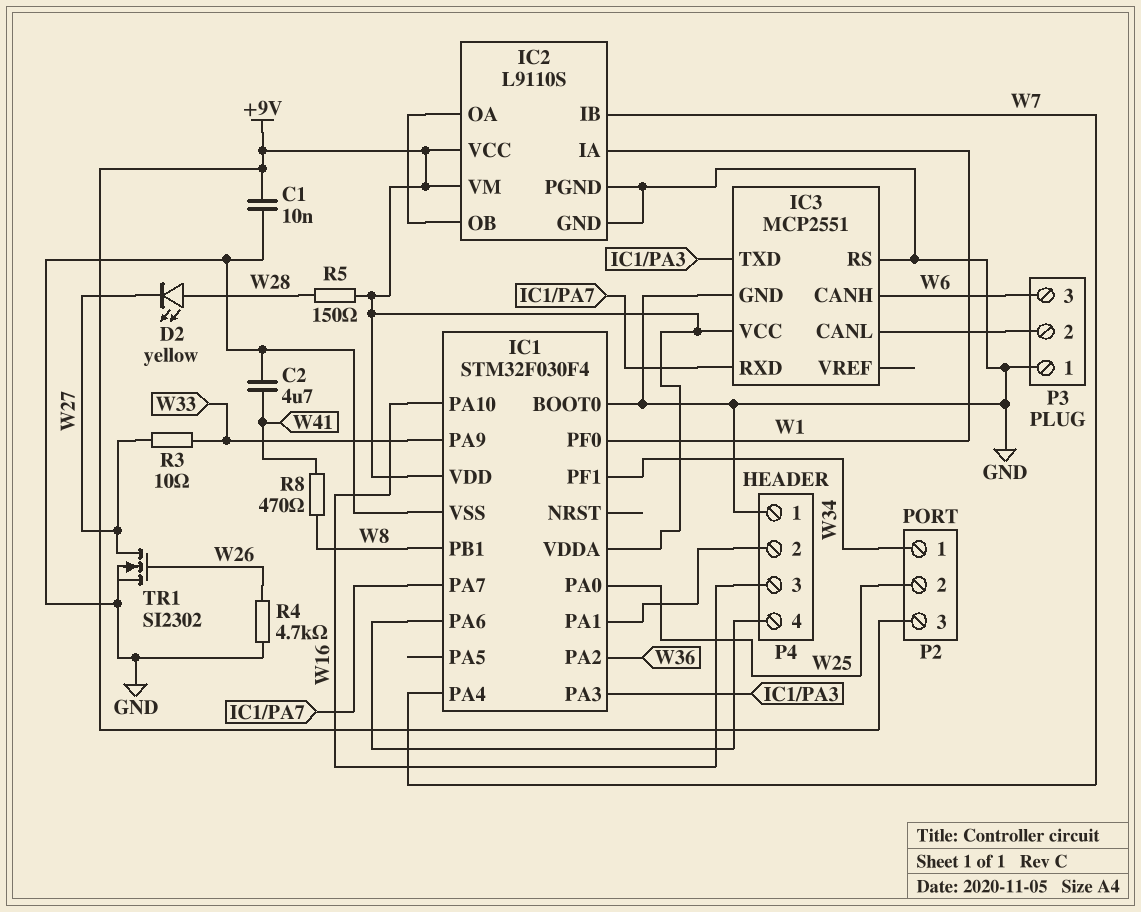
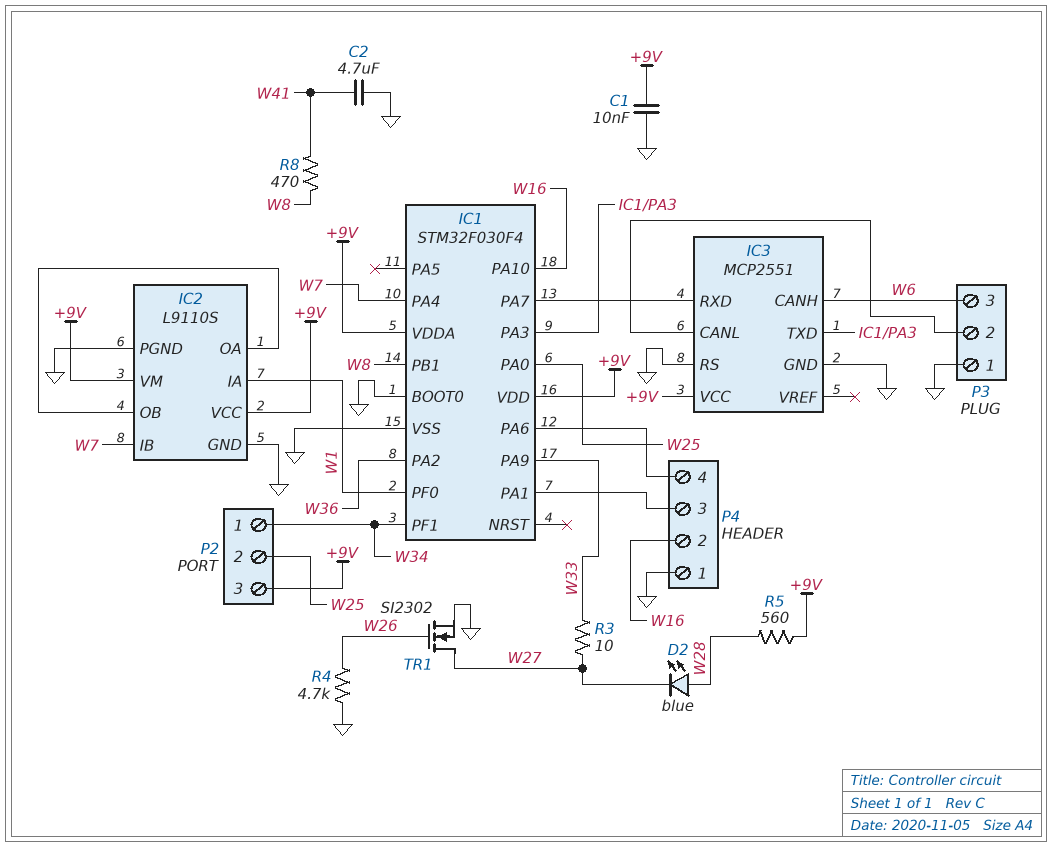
D2: LED yellow (A W28, K W27) -> LED blue (A W28, K W27)
P4 pin 2: IC1/PA1 -> W16
P4 pin 3: W16 -> IC1/PA1
R5: 150 (+9V, W28) -> 560 (+9V, W28)

